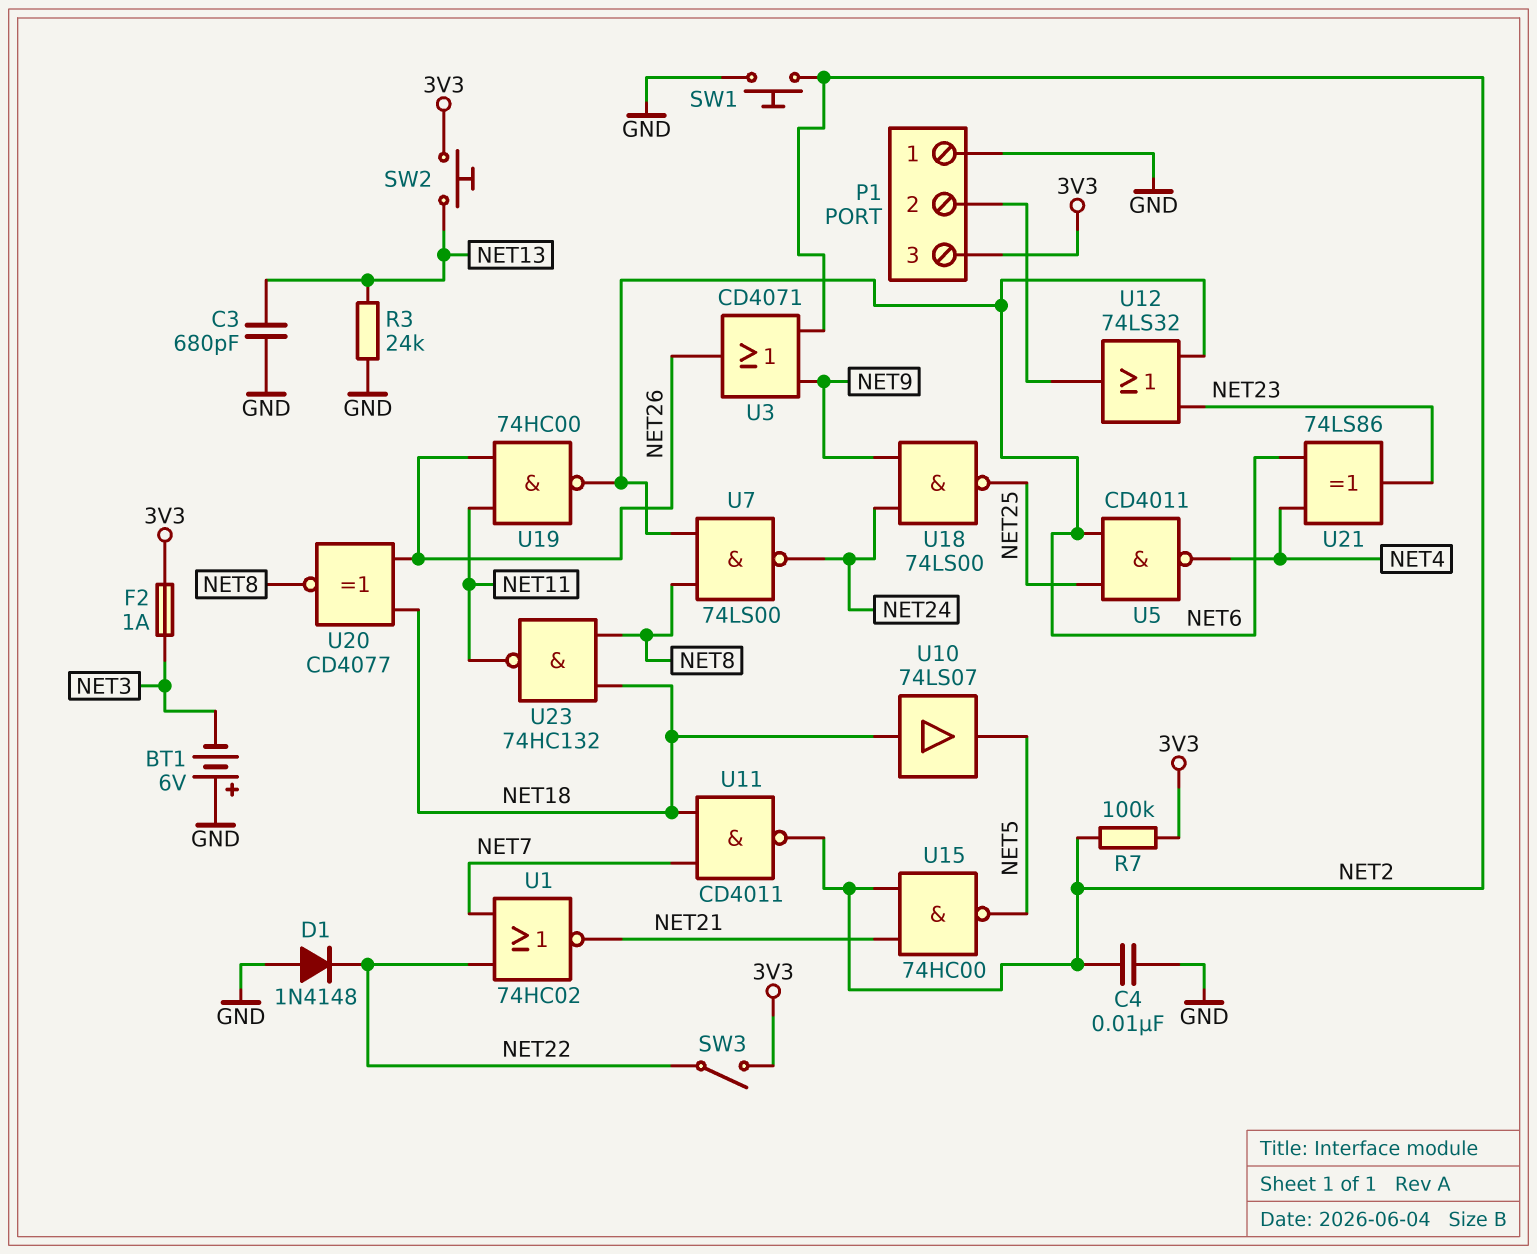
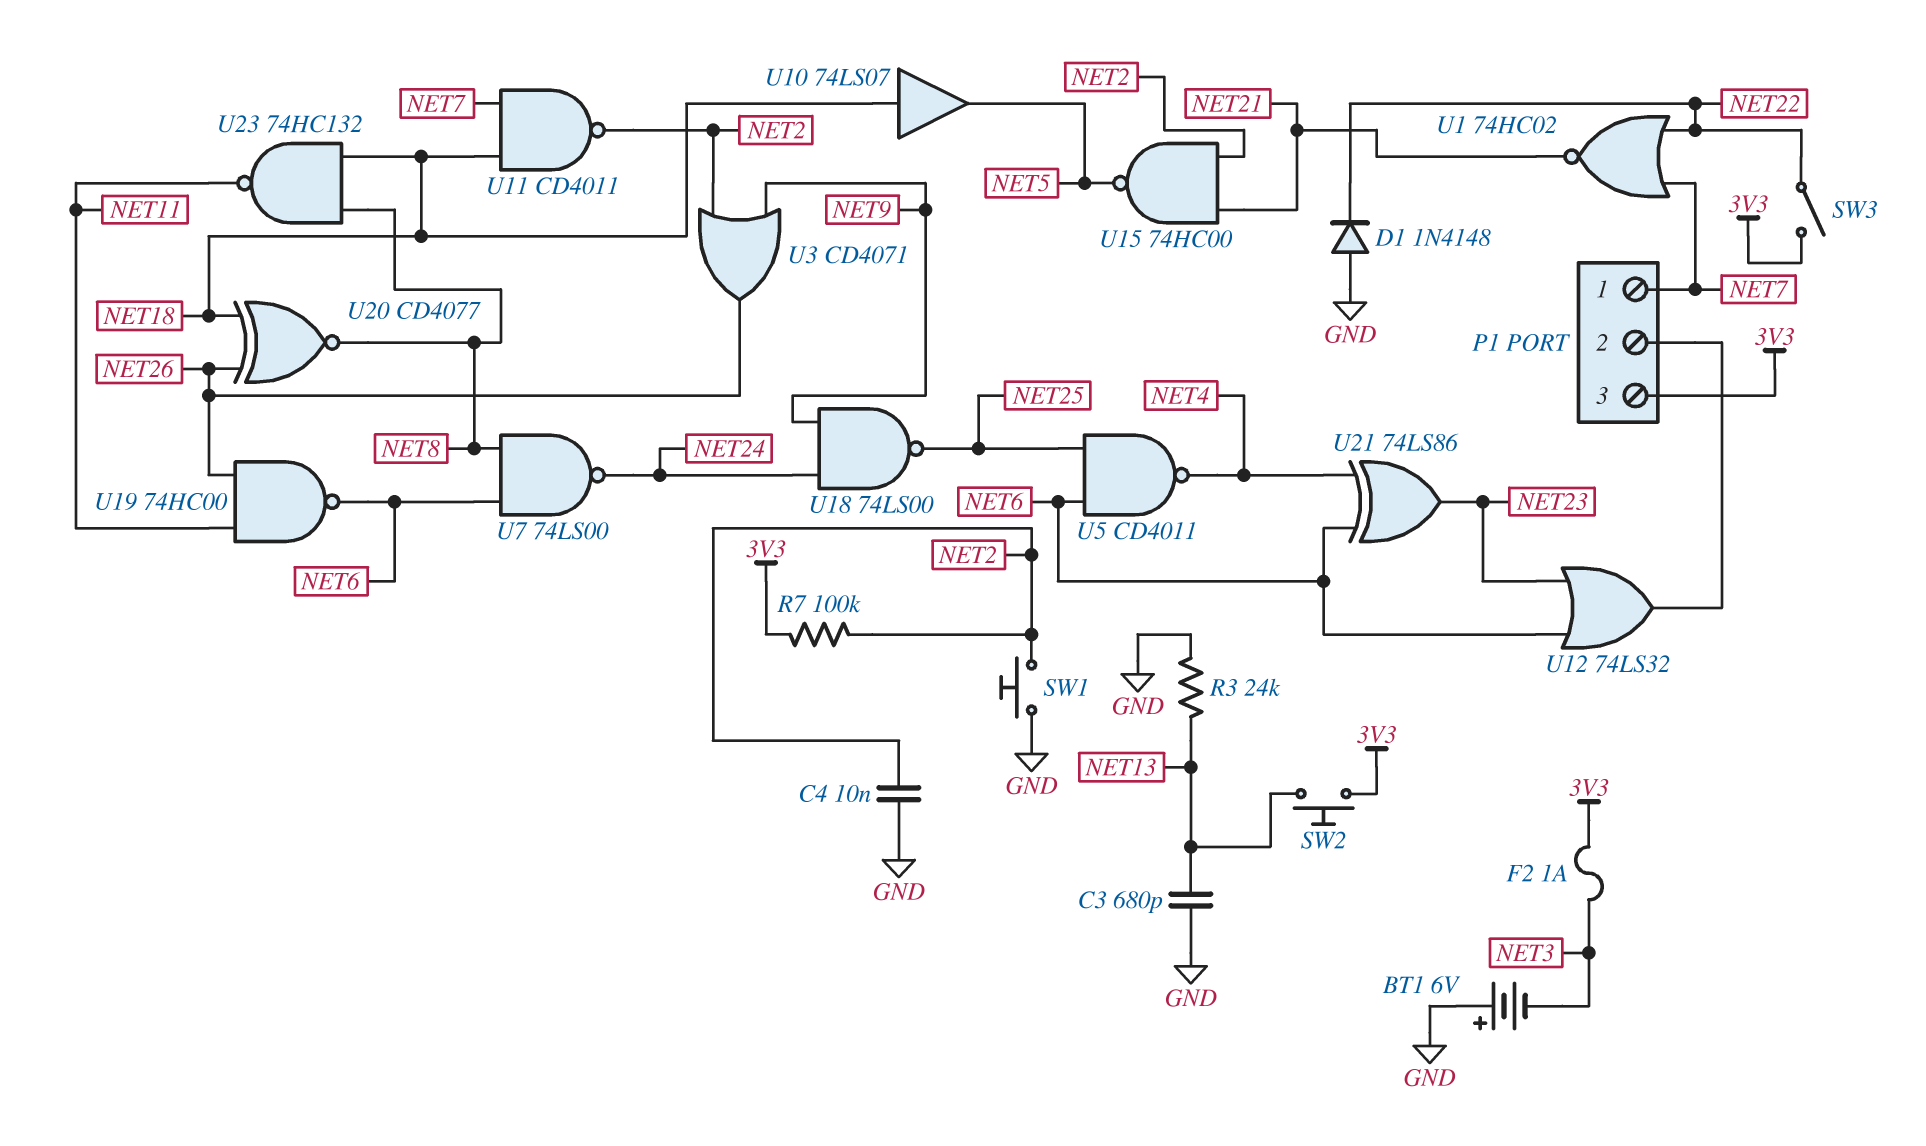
P1 pin 1: GND -> NET7

